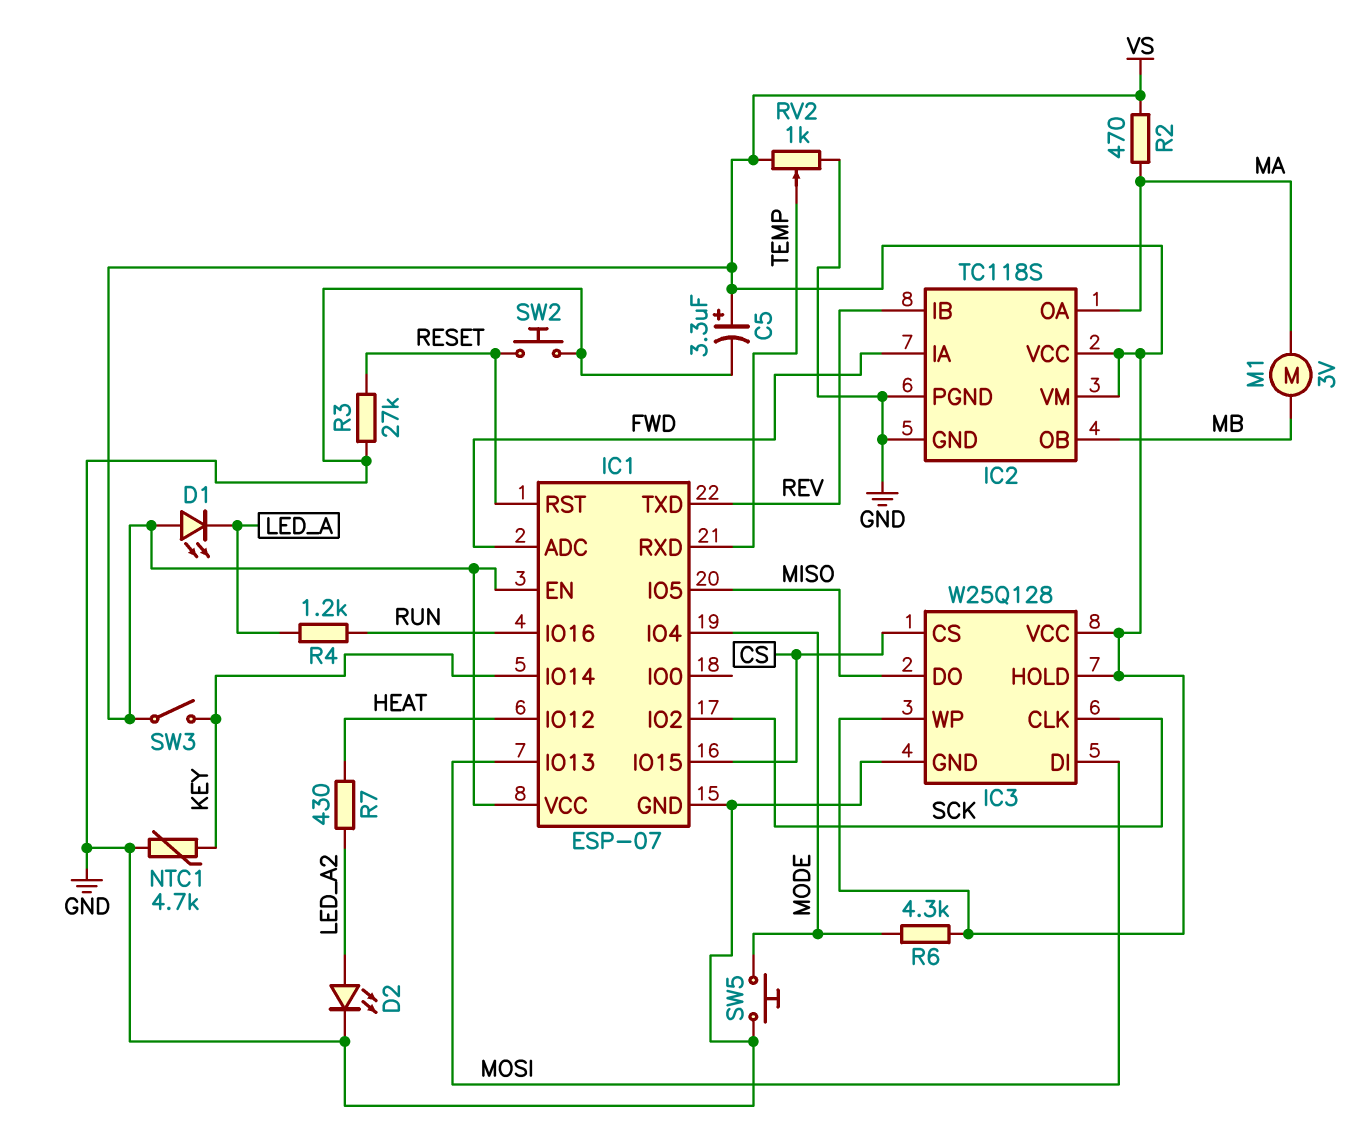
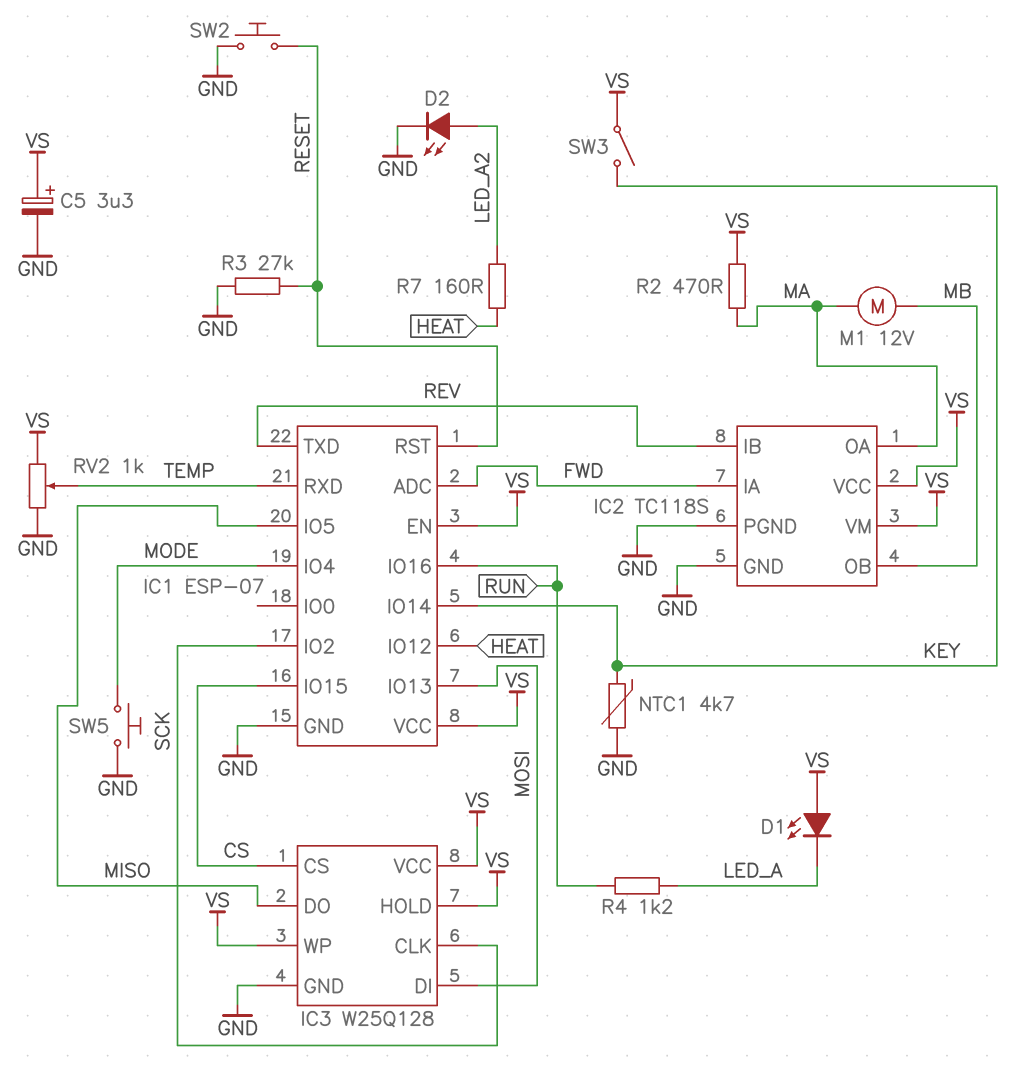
M1: motor 3V (MA, MB) -> motor 12V (MA, MB)
R6: 4.3k (MODE, VS) -> none
R7: 430 (HEAT, LED_A2) -> 160 (HEAT, LED_A2)

